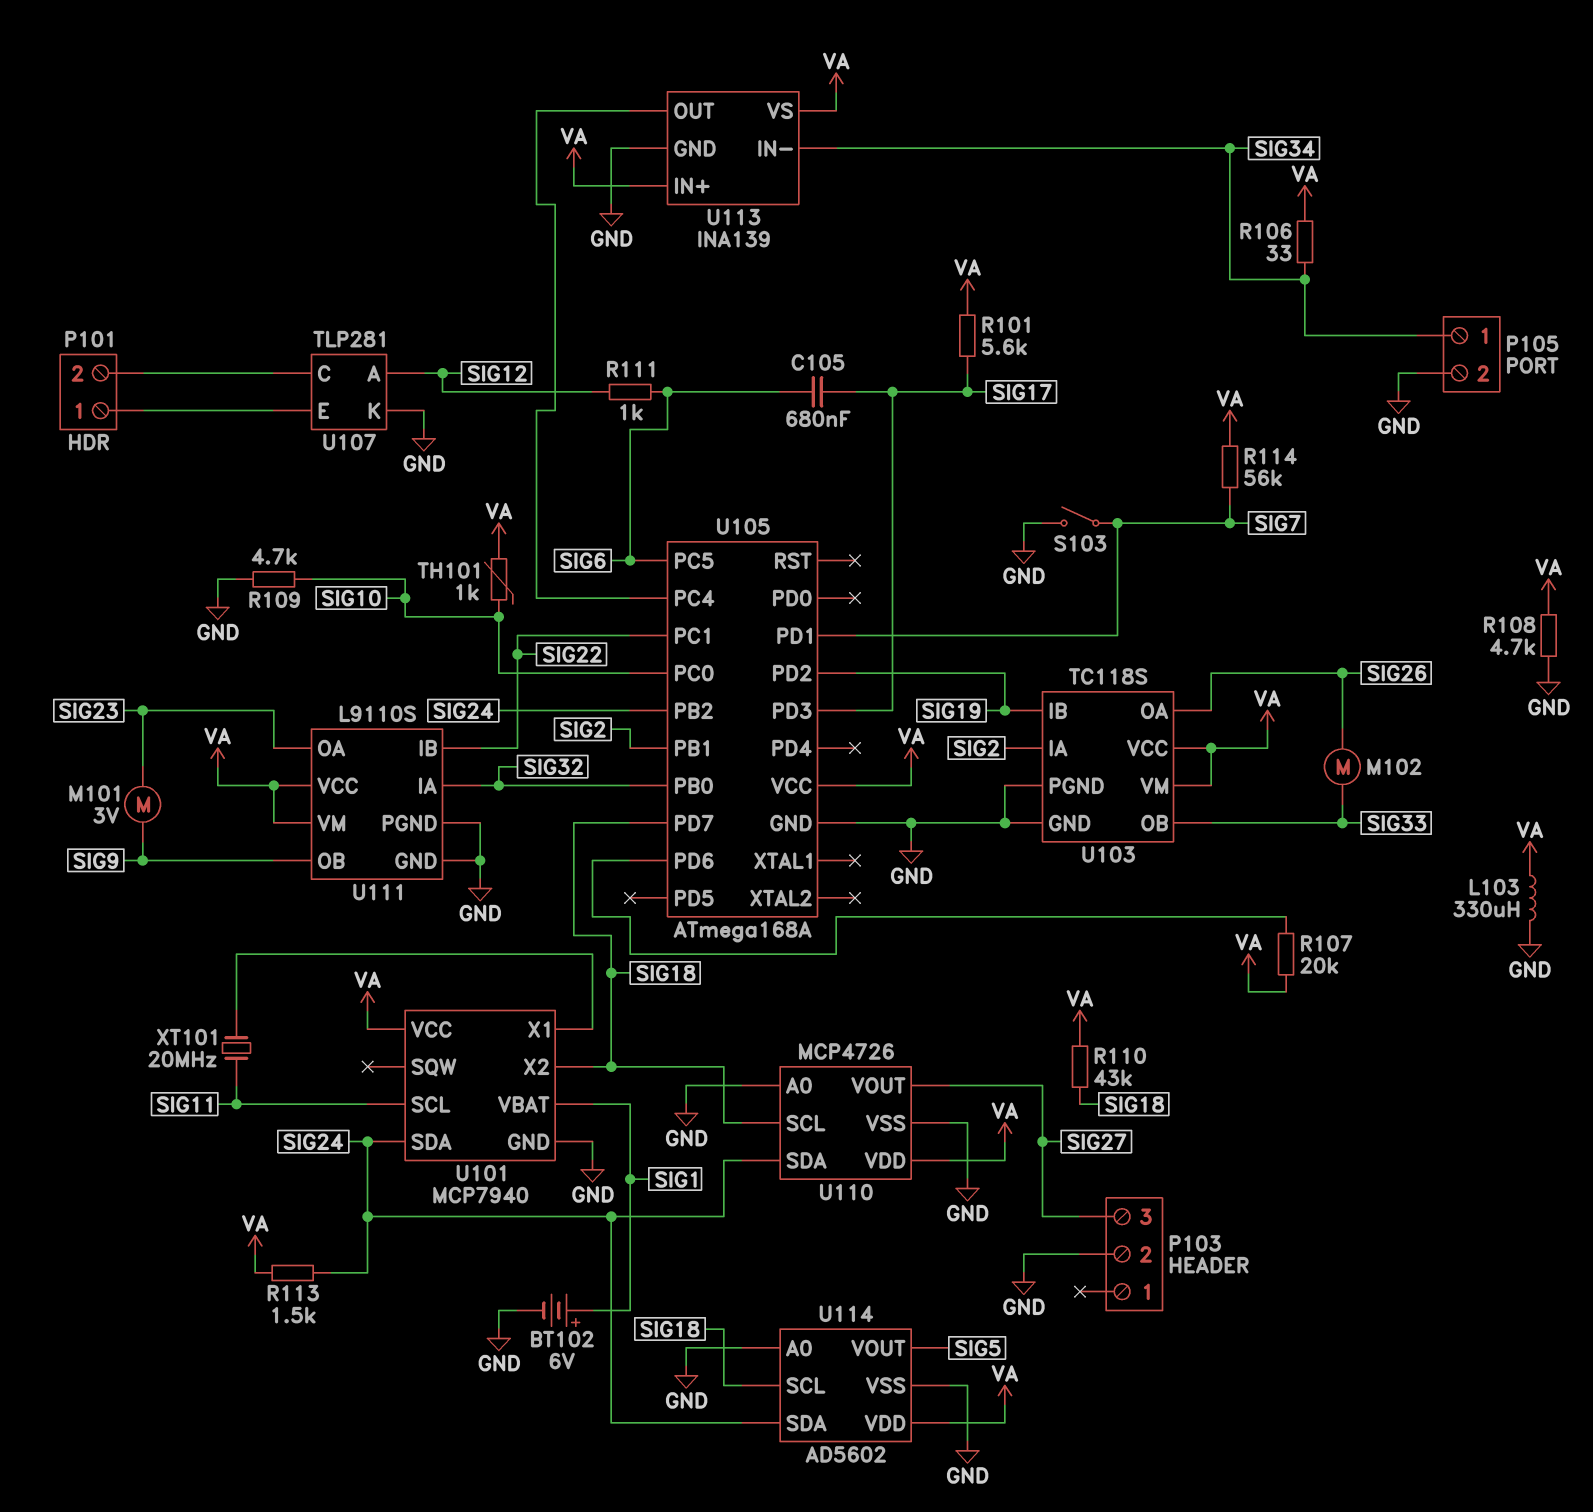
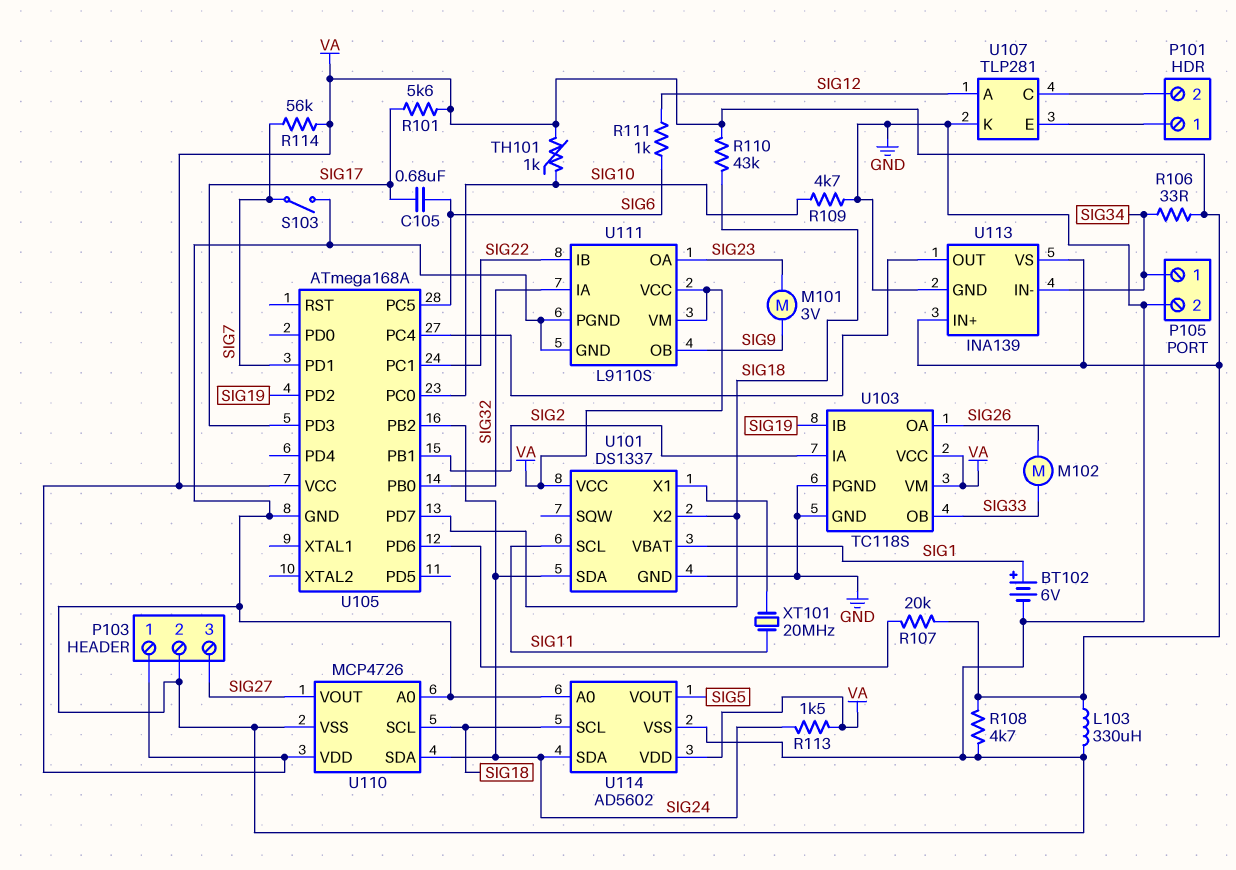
P103 pin 1: none -> VA
U101: MCP7940 -> DS1337

